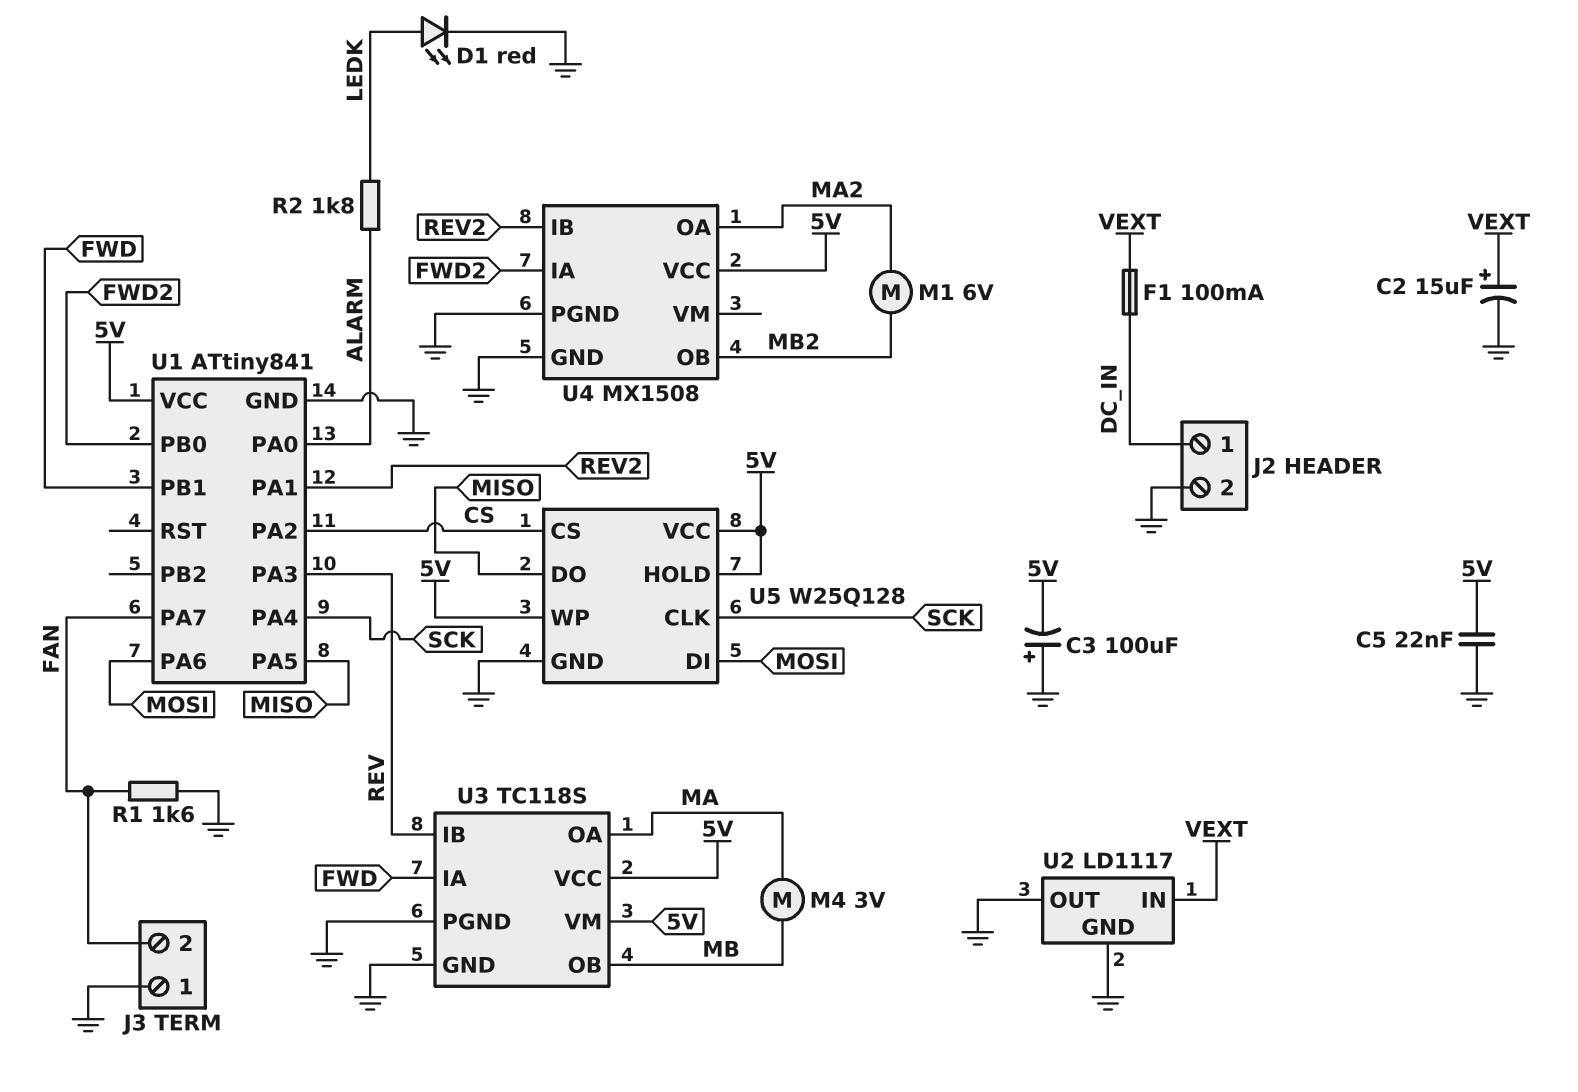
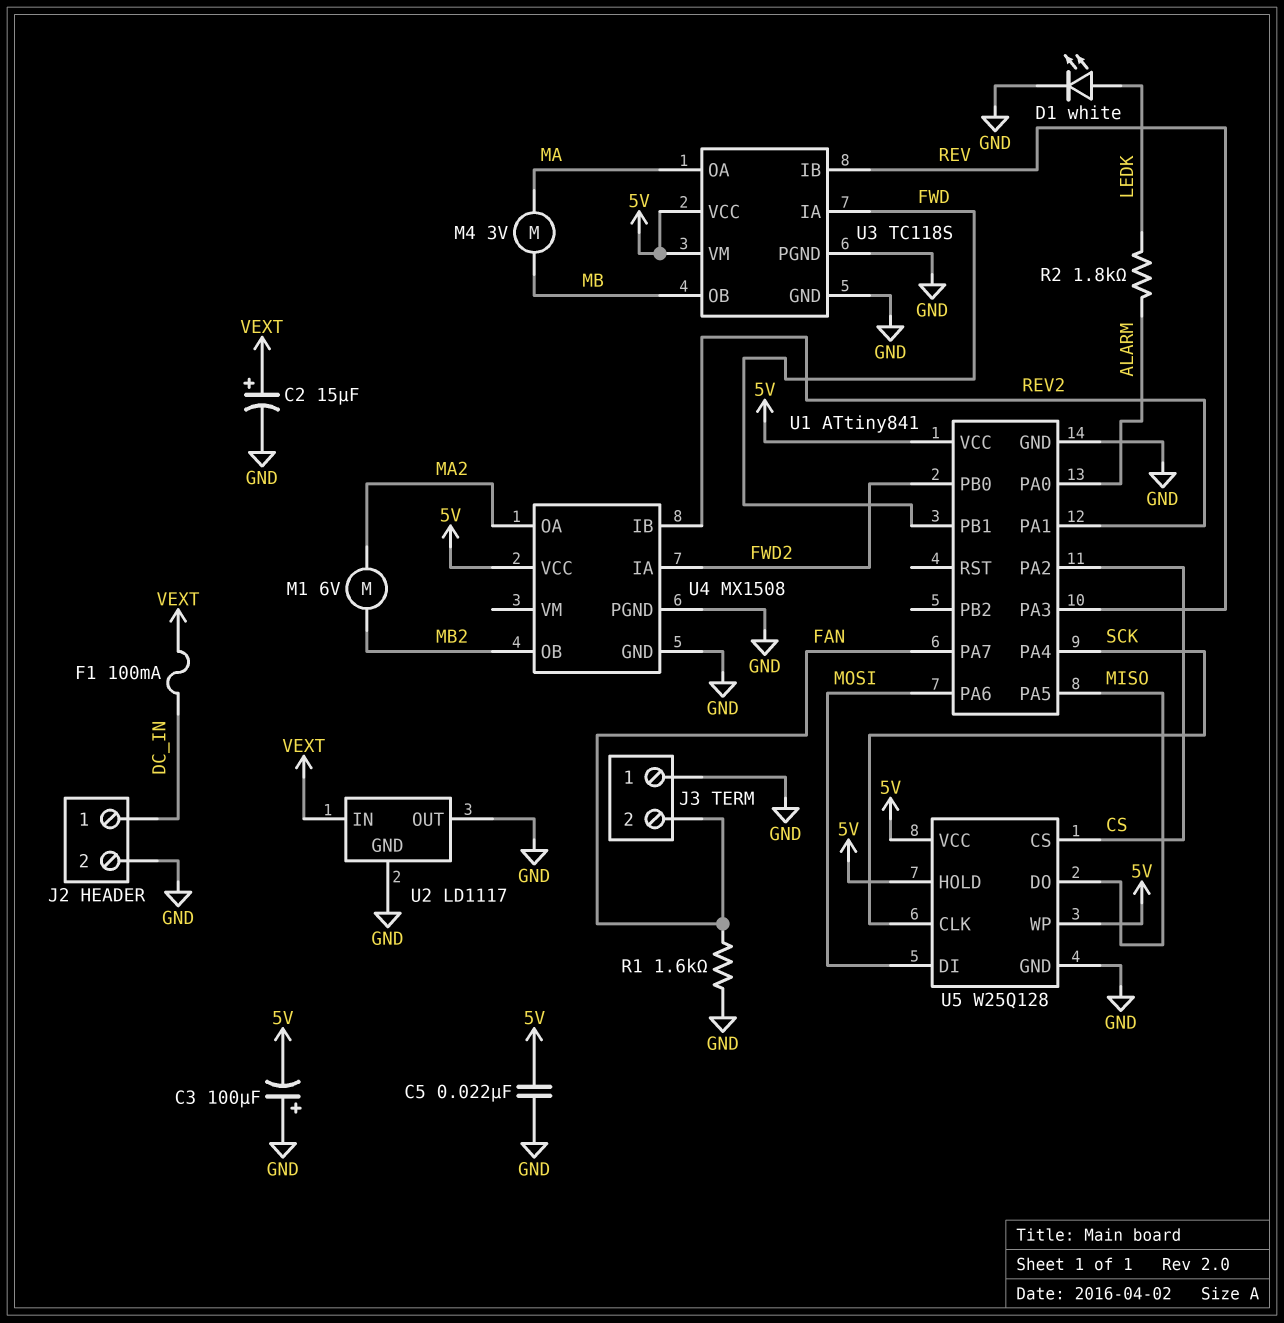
D1: LED red (A LEDK, K GND) -> LED white (A LEDK, K GND)

